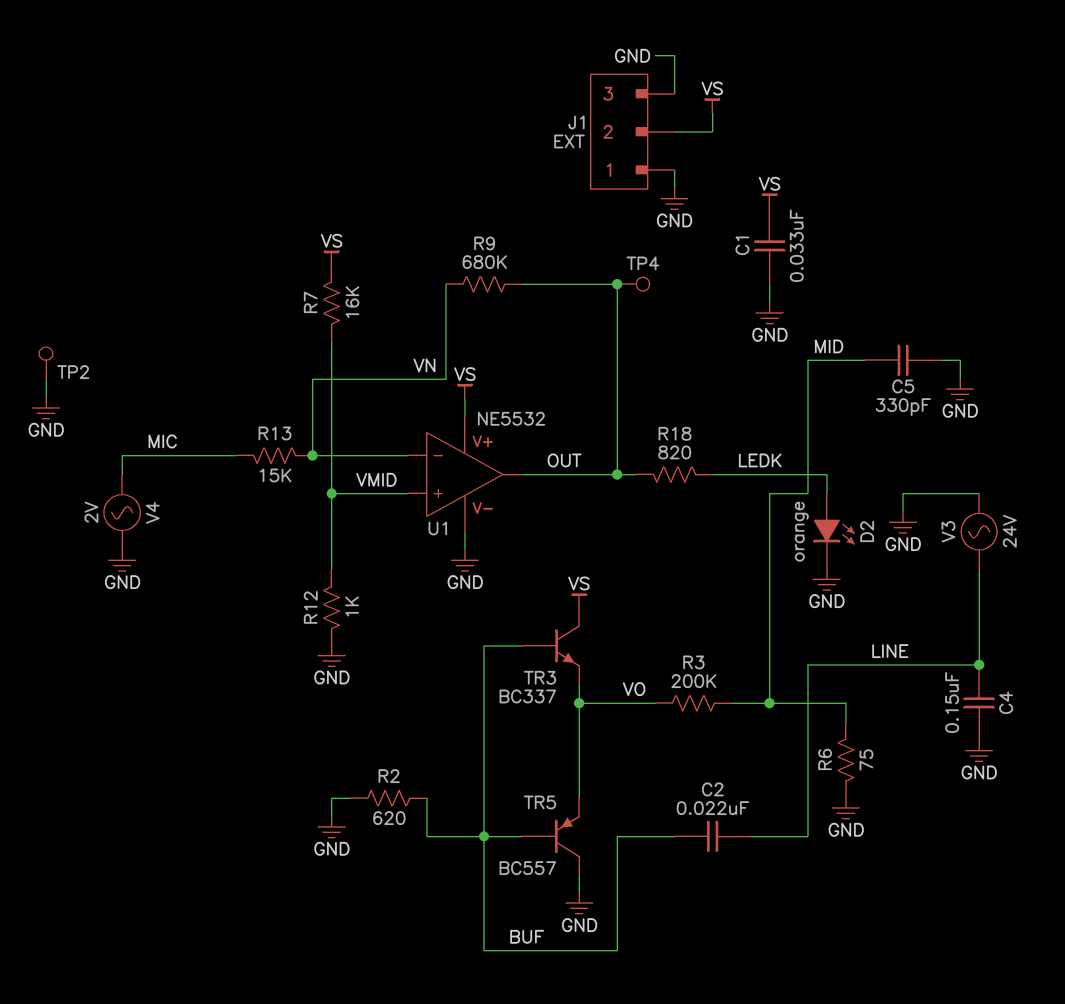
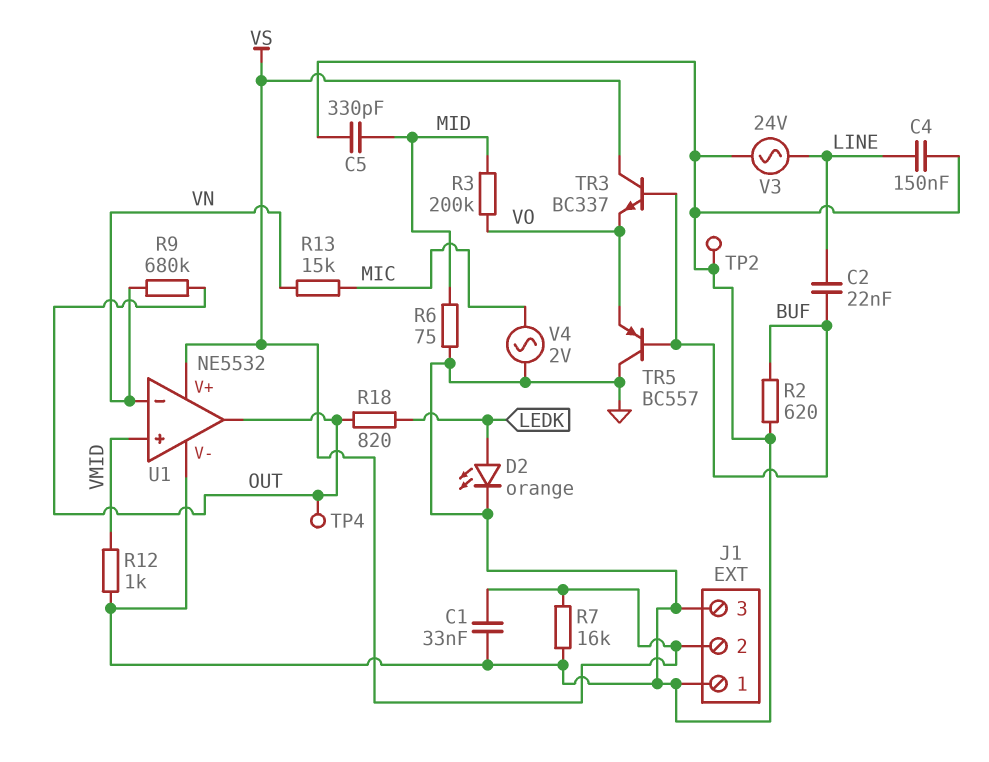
R7: 16k (VMID, VS) -> 16k (GND, VS)

